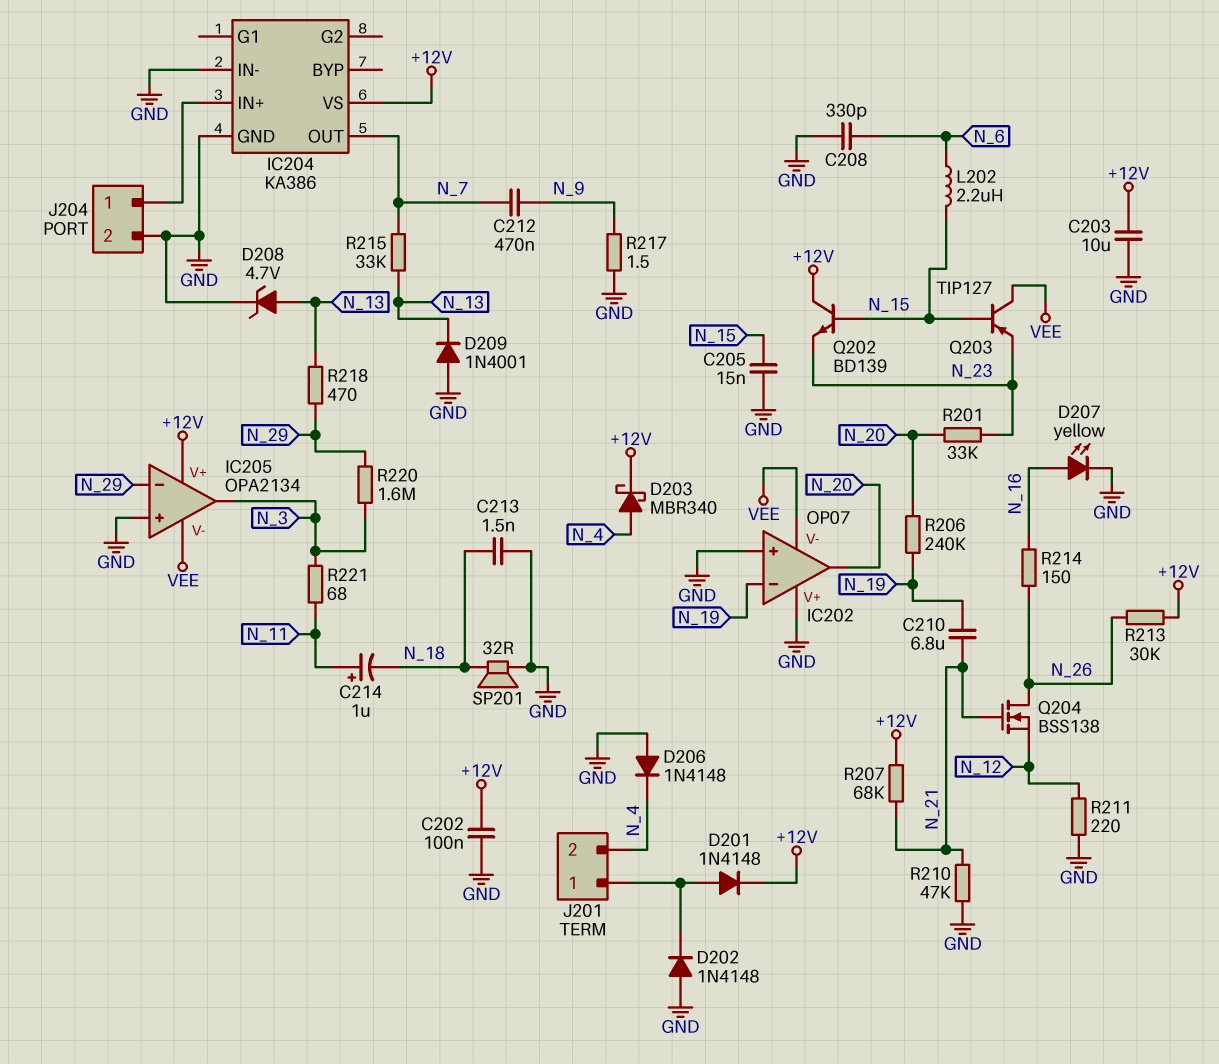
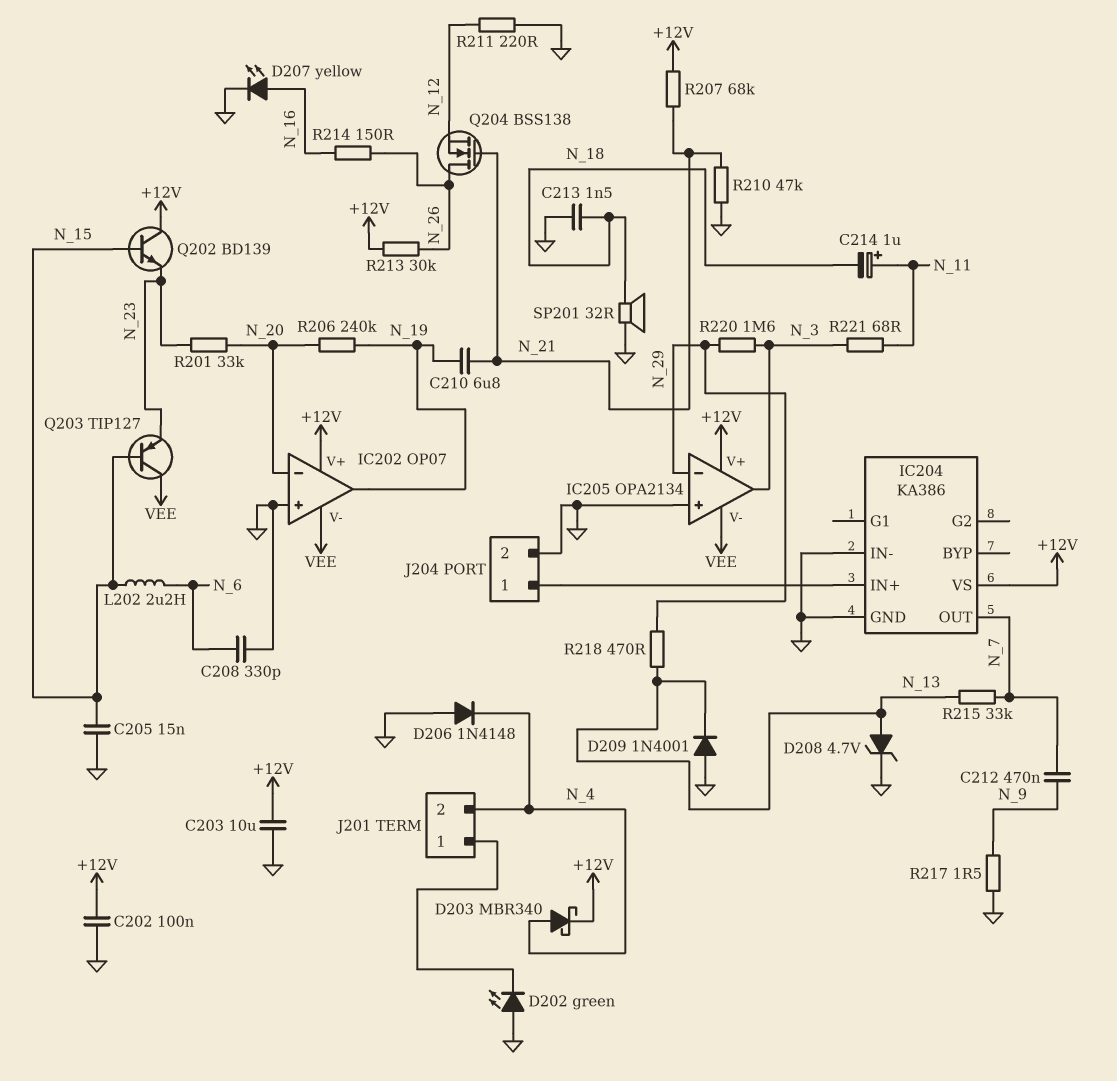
D201: diode 1N4148 (A J201/1, K +12V) -> none
D202: diode 1N4148 (A GND, K J201/1) -> LED green (A GND, K J201/1)
IC202 pin V+: GND -> +12V
IC202 pin in-: N_19 -> N_20
IC202 pin out: N_20 -> N_19

